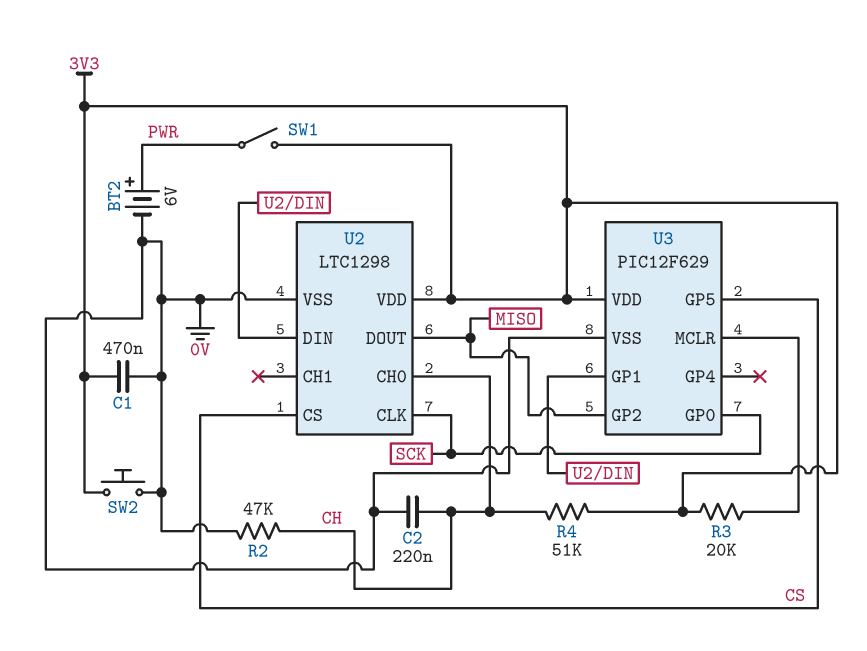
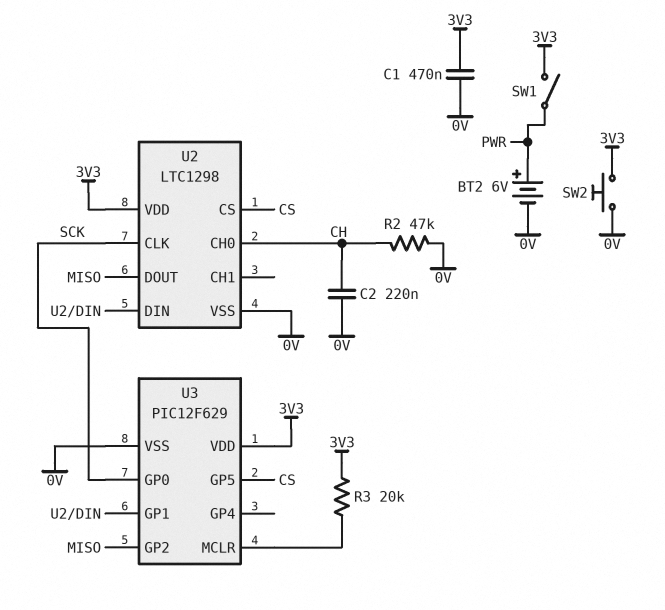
R4: 51k (3V3, CH) -> none

